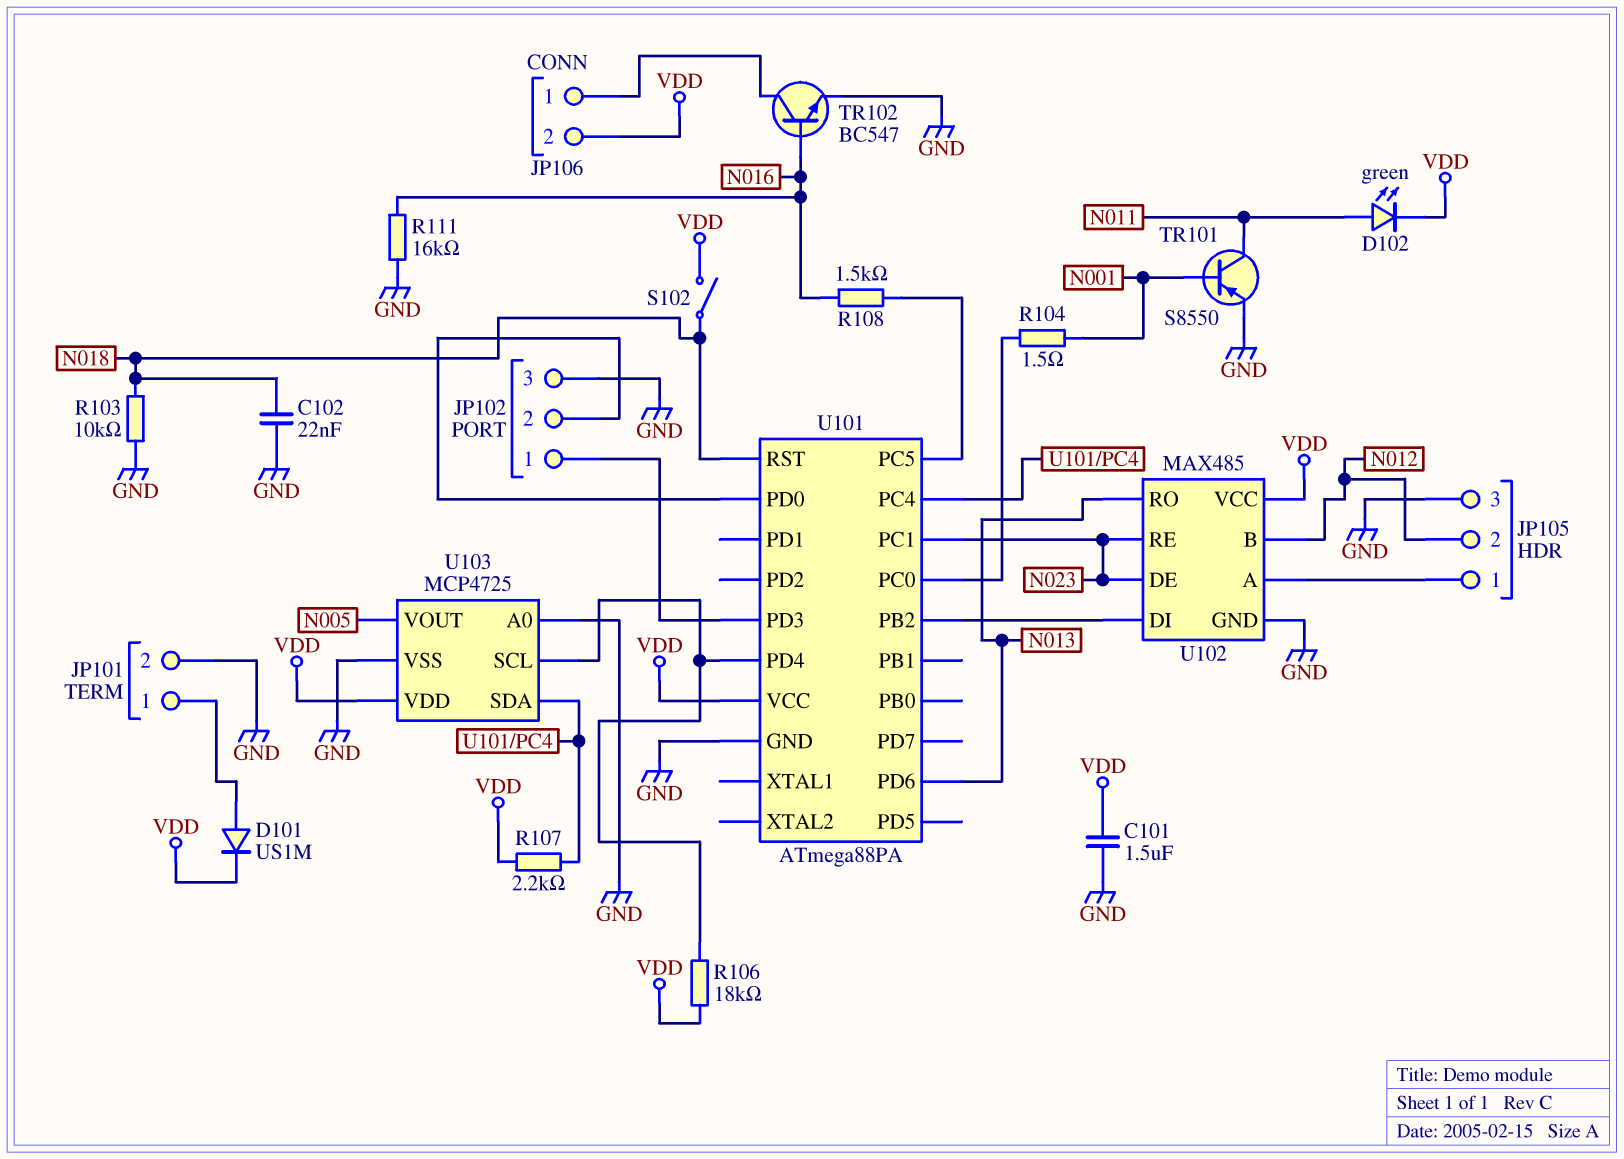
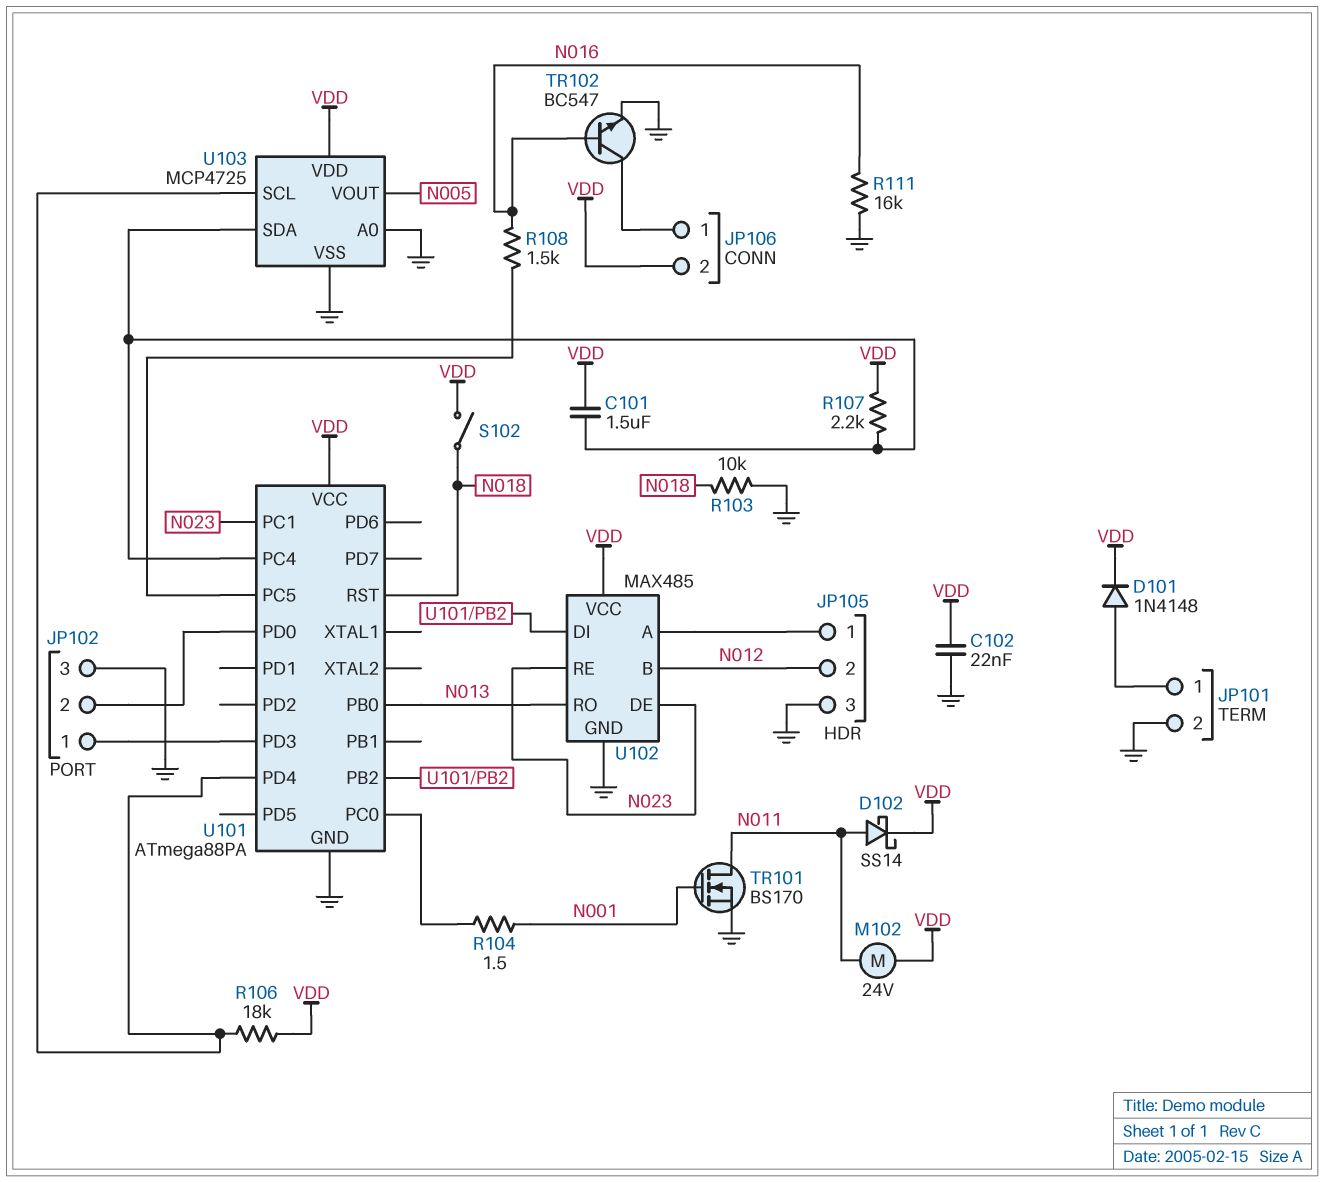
C101: 1.5uF (GND, VDD) -> 1.5uF (U101/PC4, VDD)
C102: 22nF (GND, N018) -> 22nF (GND, VDD)
D101: diode US1M (A JP101/1, K VDD) -> diode 1N4148 (A JP101/1, K VDD)
D102: LED green (A N011, K VDD) -> schottky SS14 (A N011, K VDD)
M102: none -> motor 24V (N011, VDD)
TR101: PNP S8550 (B N001, C N011, E GND) -> NMOS BS170 (G N001, D N011, S GND)
U101 pin PB0: none -> N013
U101 pin PD6: N013 -> none

